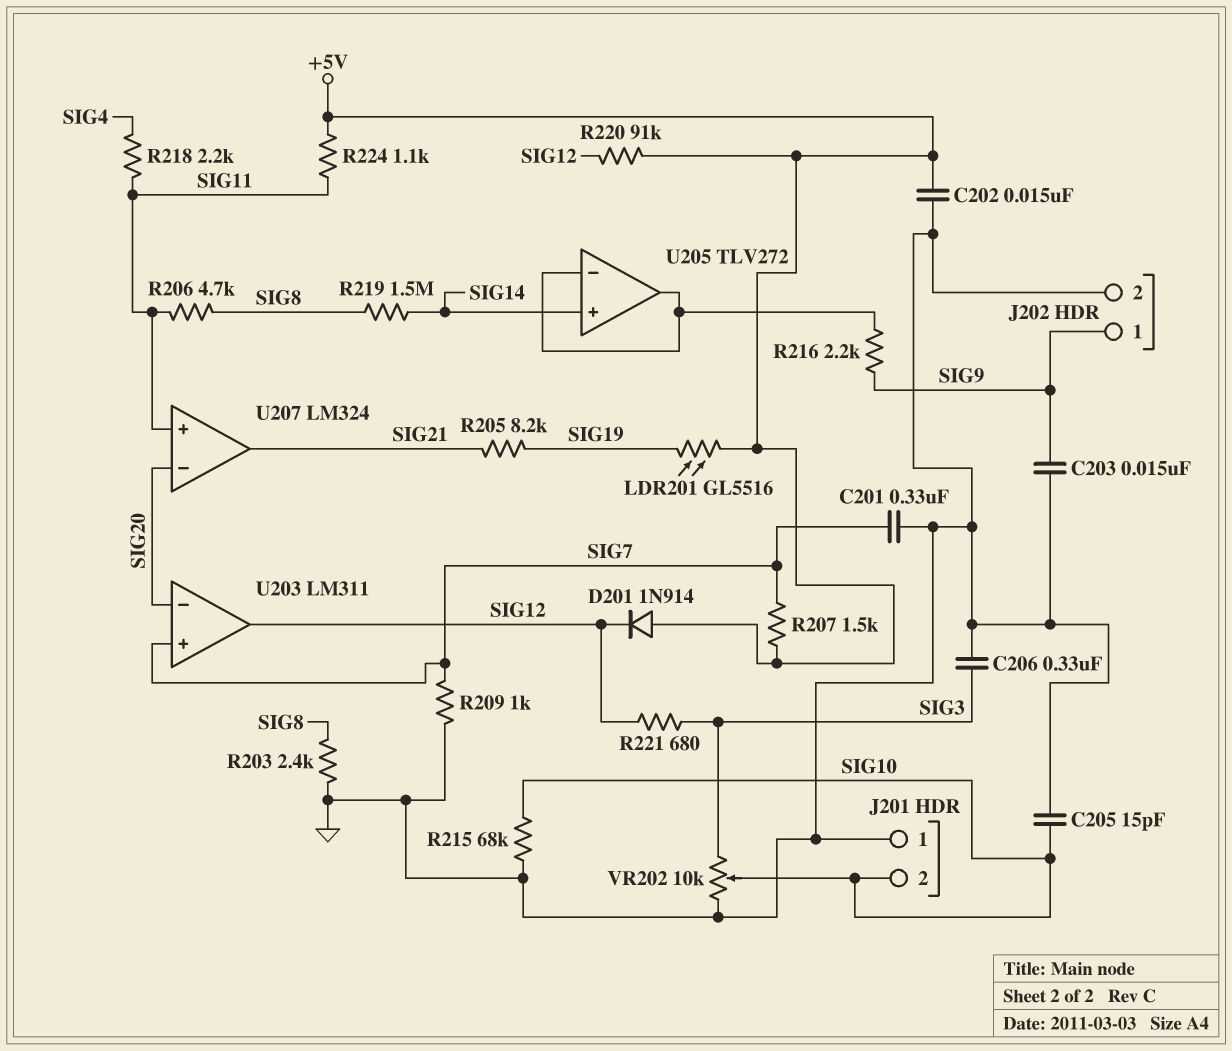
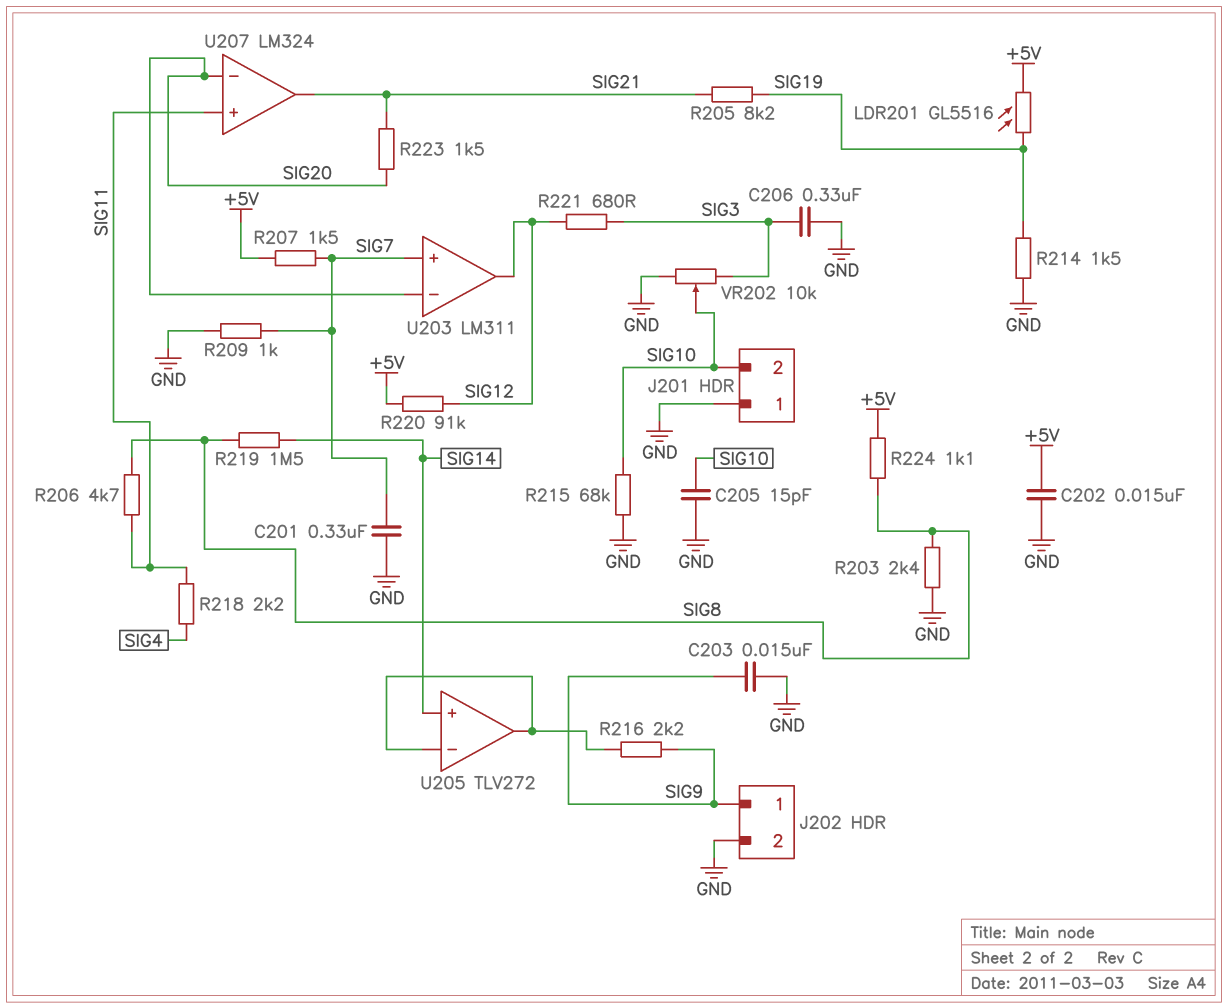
D201: diode 1N914 (A +5V, K SIG12) -> none
R214: none -> 1.5k (GND, SIG19)
R223: none -> 1.5k (SIG20, SIG21)
R224: 1.1k (+5V, SIG11) -> 1.1k (+5V, SIG8)

